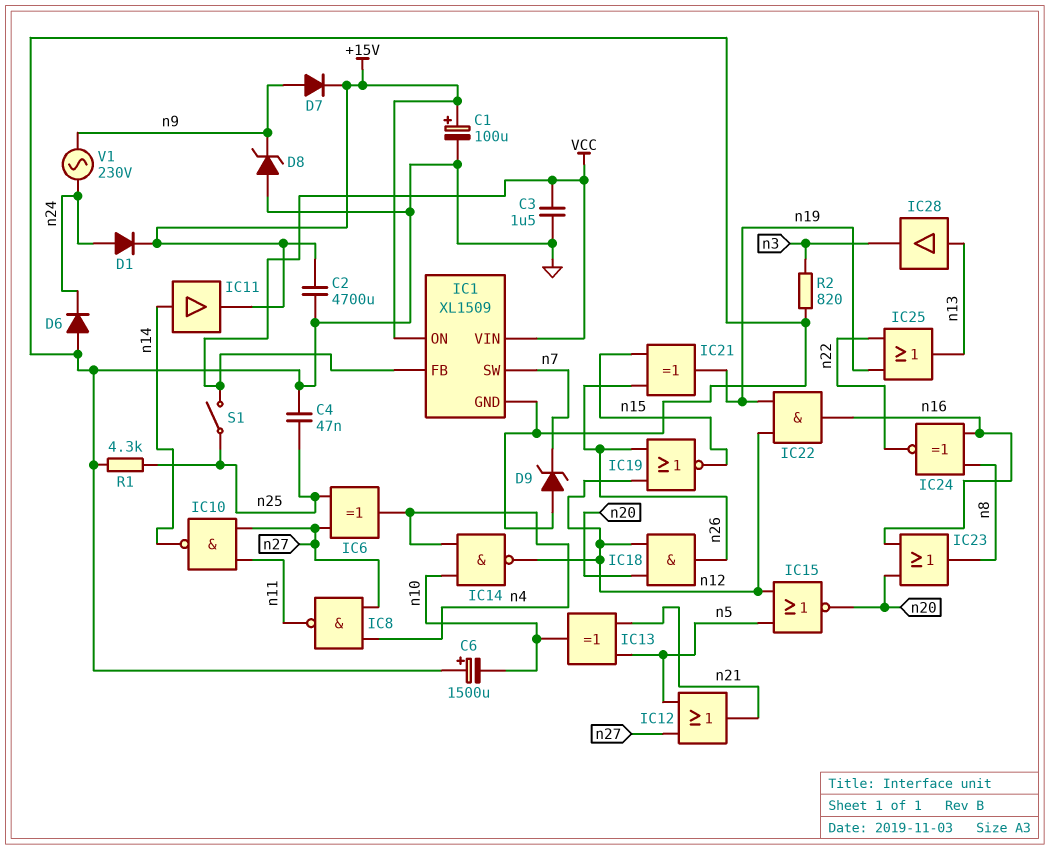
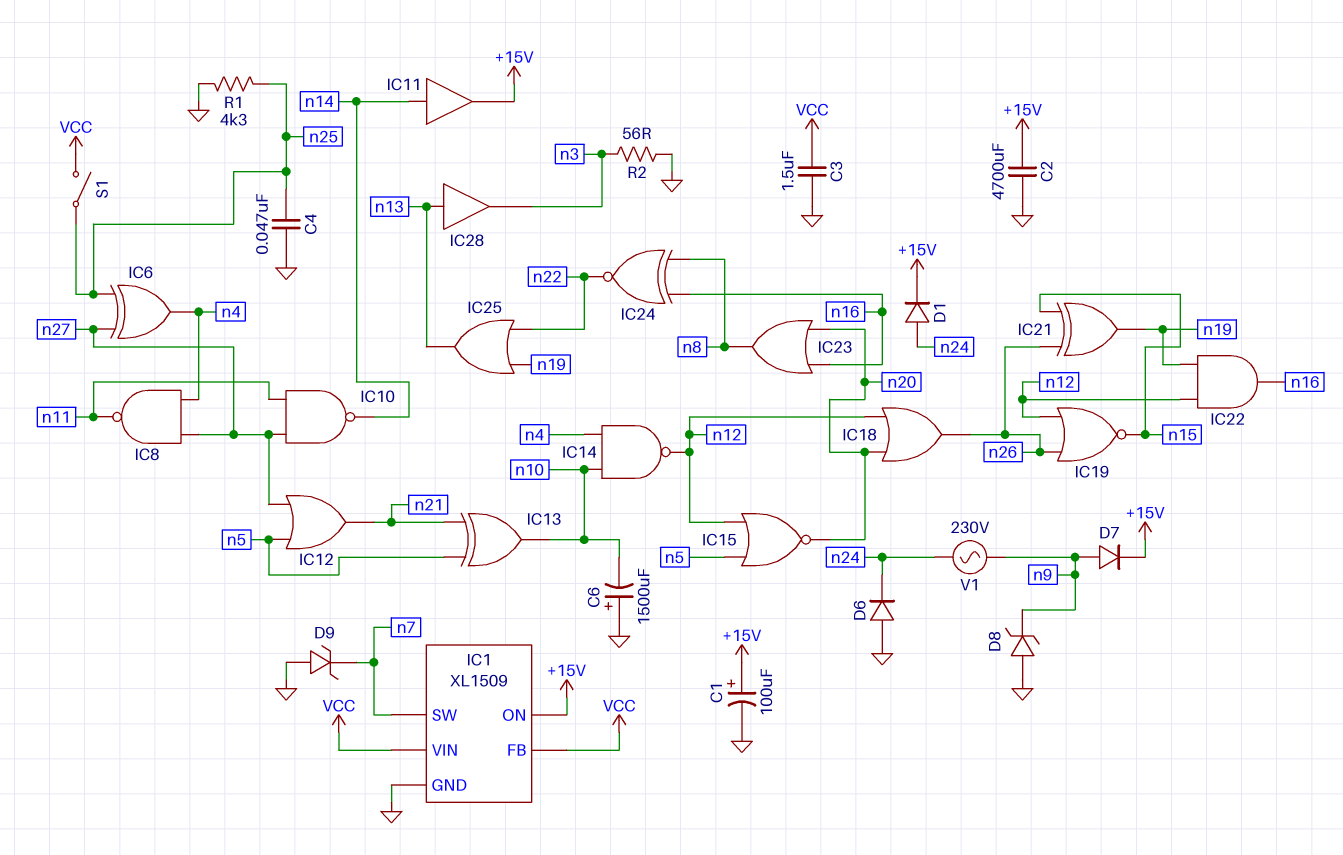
IC18: AND (in n12, in n20, out n26) -> OR (in n12, in n20, out n26)
R2: 820 (GND, n3) -> 56 (GND, n3)

